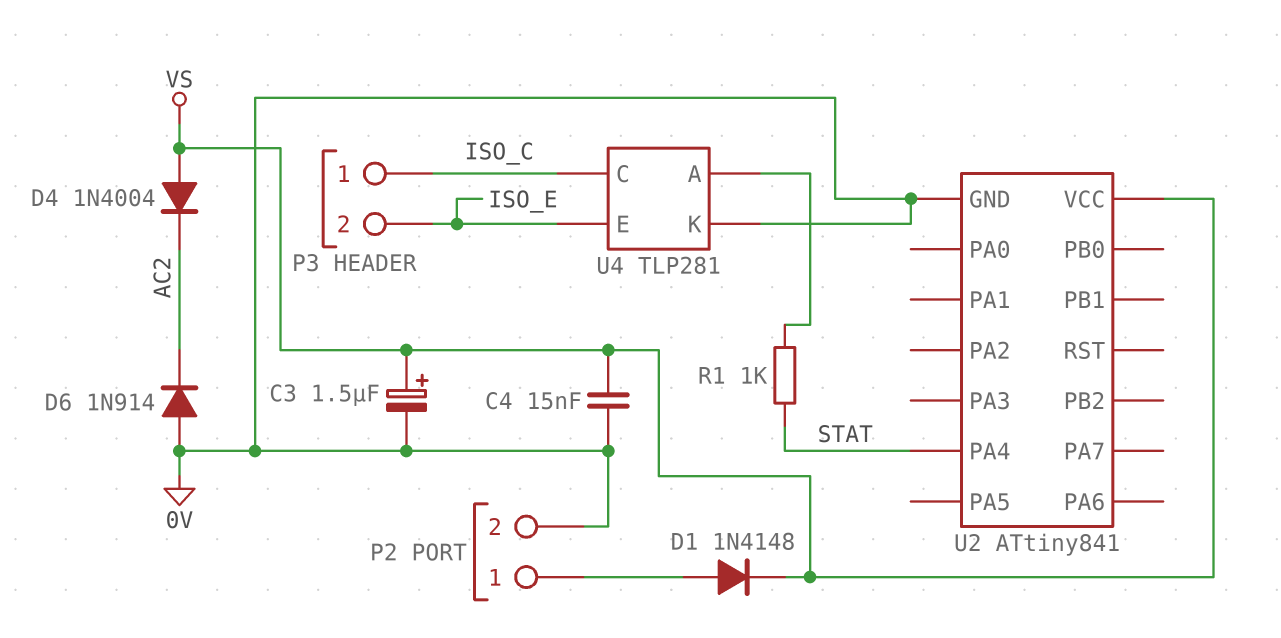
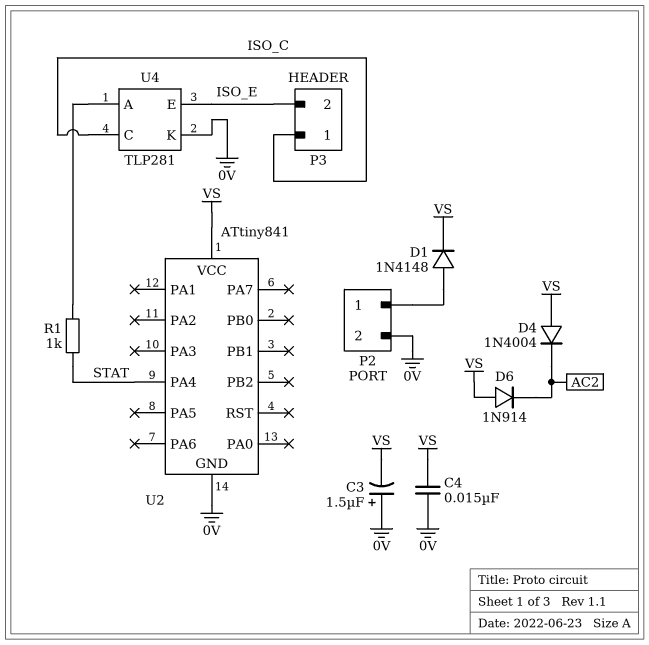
C3: 1.5uF (plus VS, minus 0V) -> 1.5uF (plus 0V, minus VS)
D6: diode 1N914 (A 0V, K AC2) -> diode 1N914 (A VS, K AC2)

